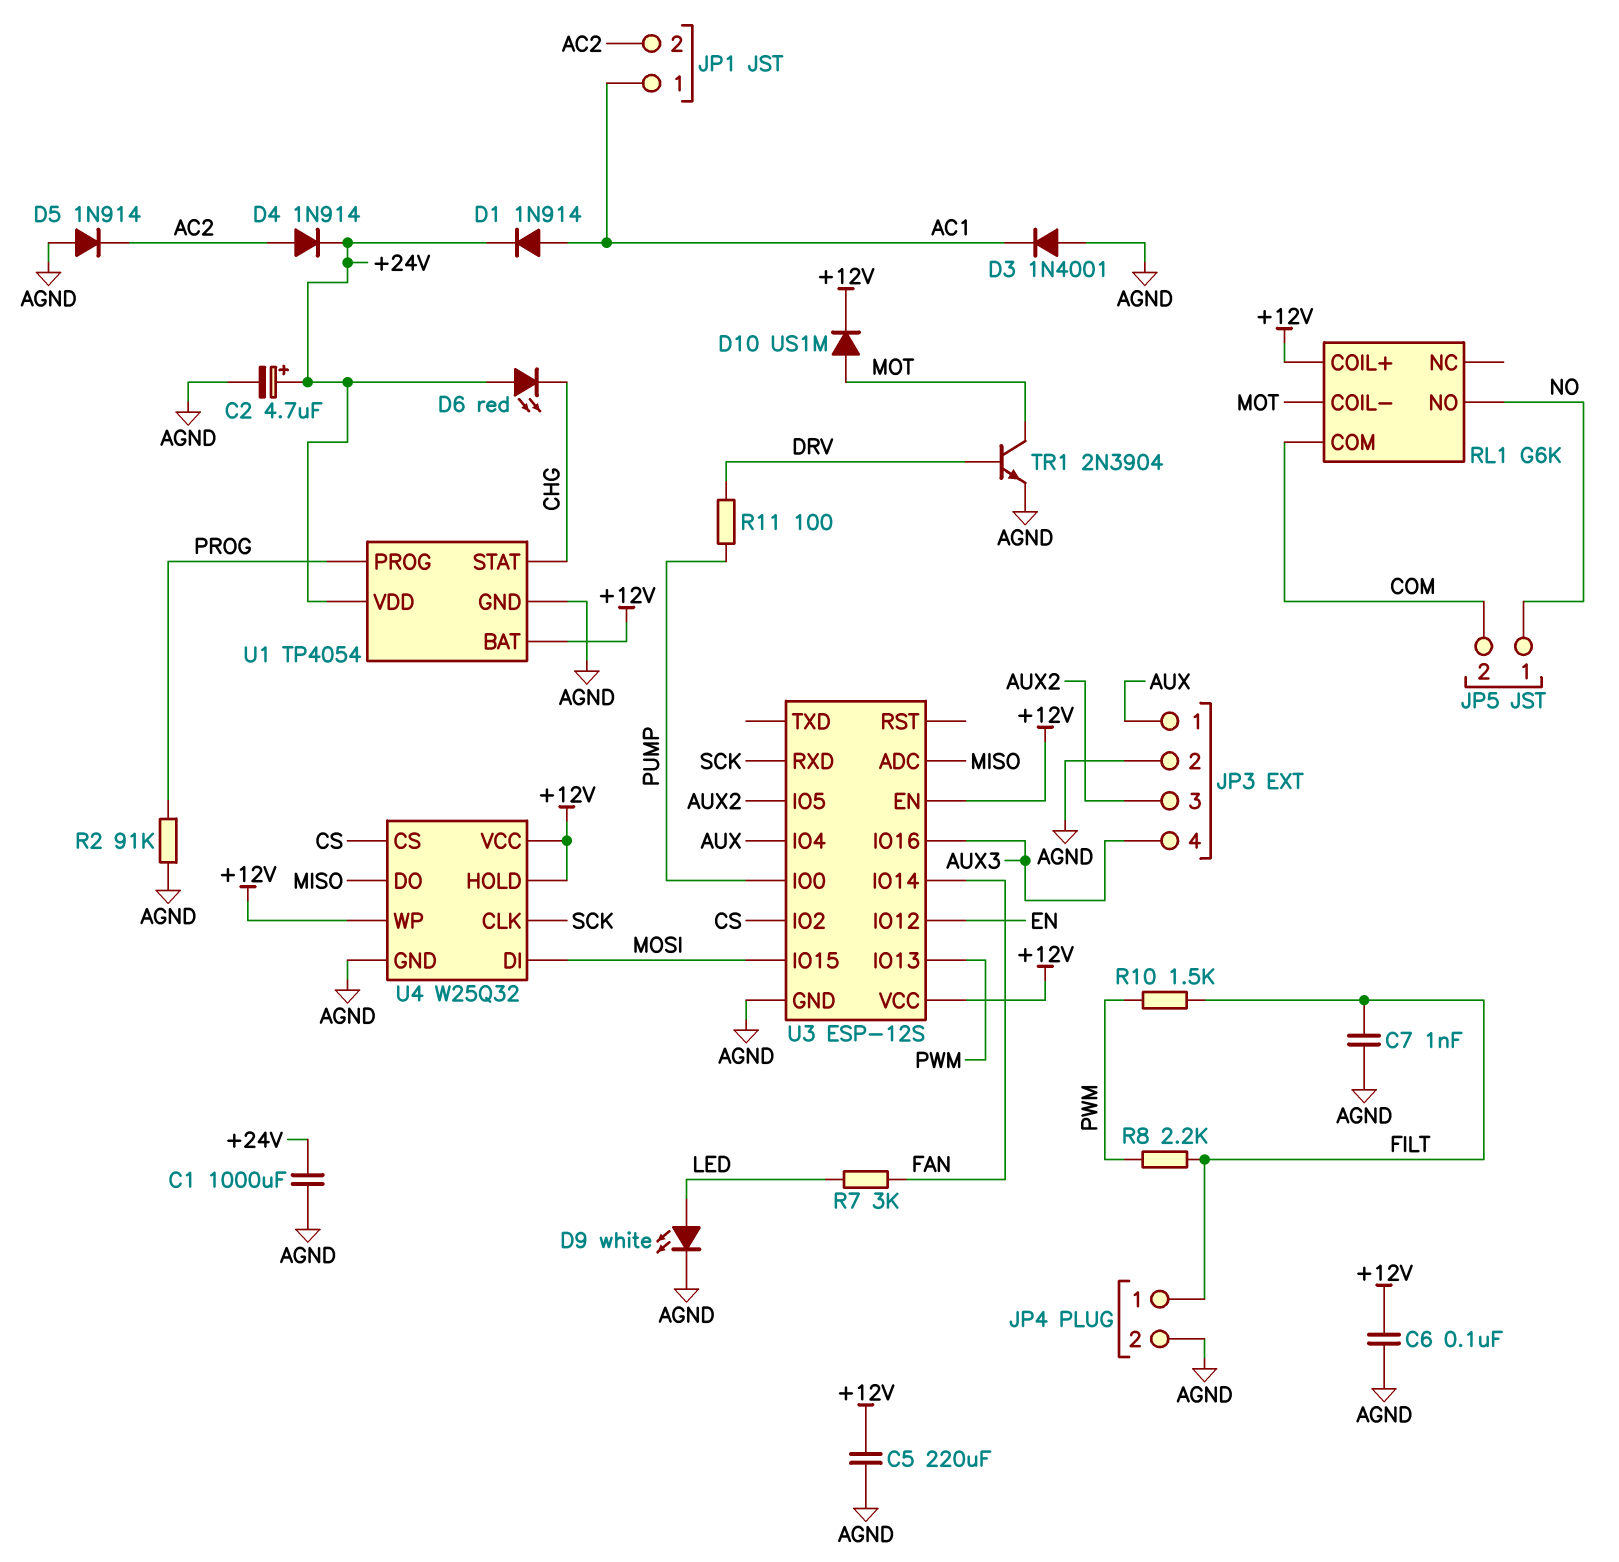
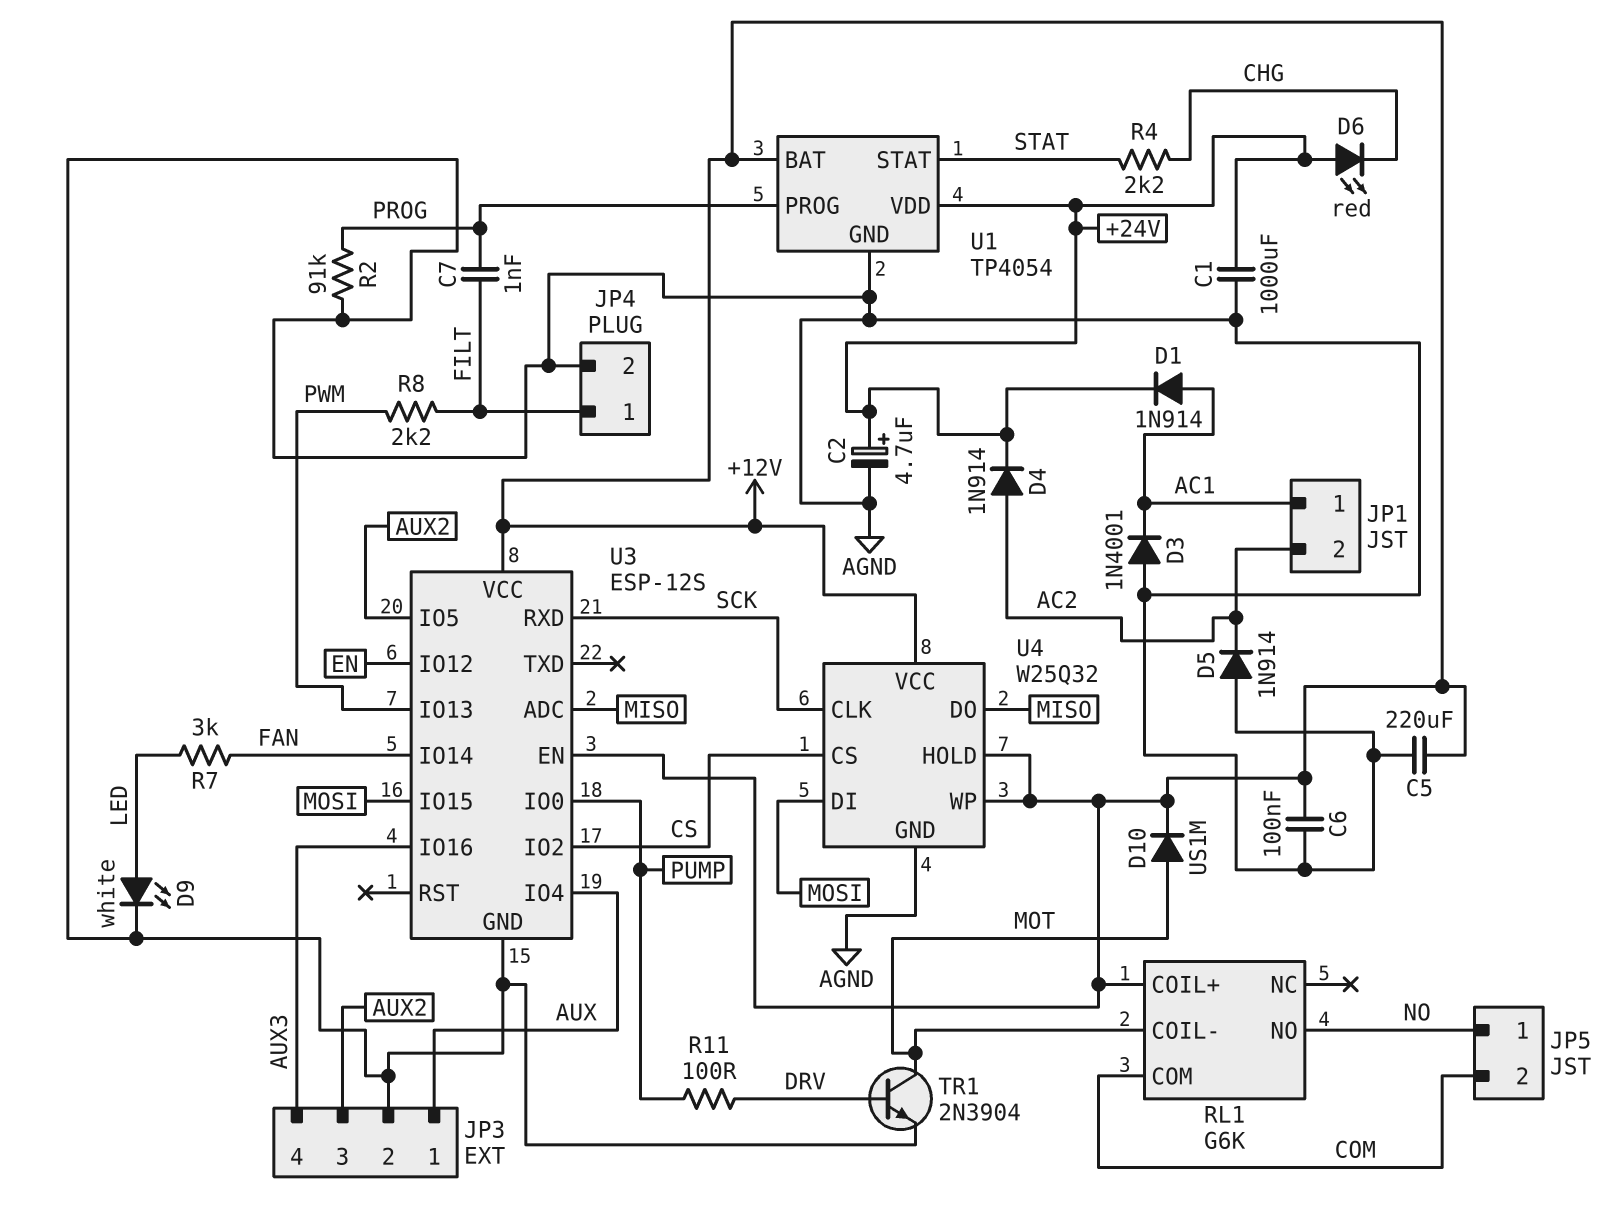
C7: 1nF (AGND, FILT) -> 1nF (FILT, PROG)
R4: none -> 2.2k (CHG, STAT)
R10: 1.5k (FILT, PWM) -> none
U1 pin STAT: CHG -> STAT

